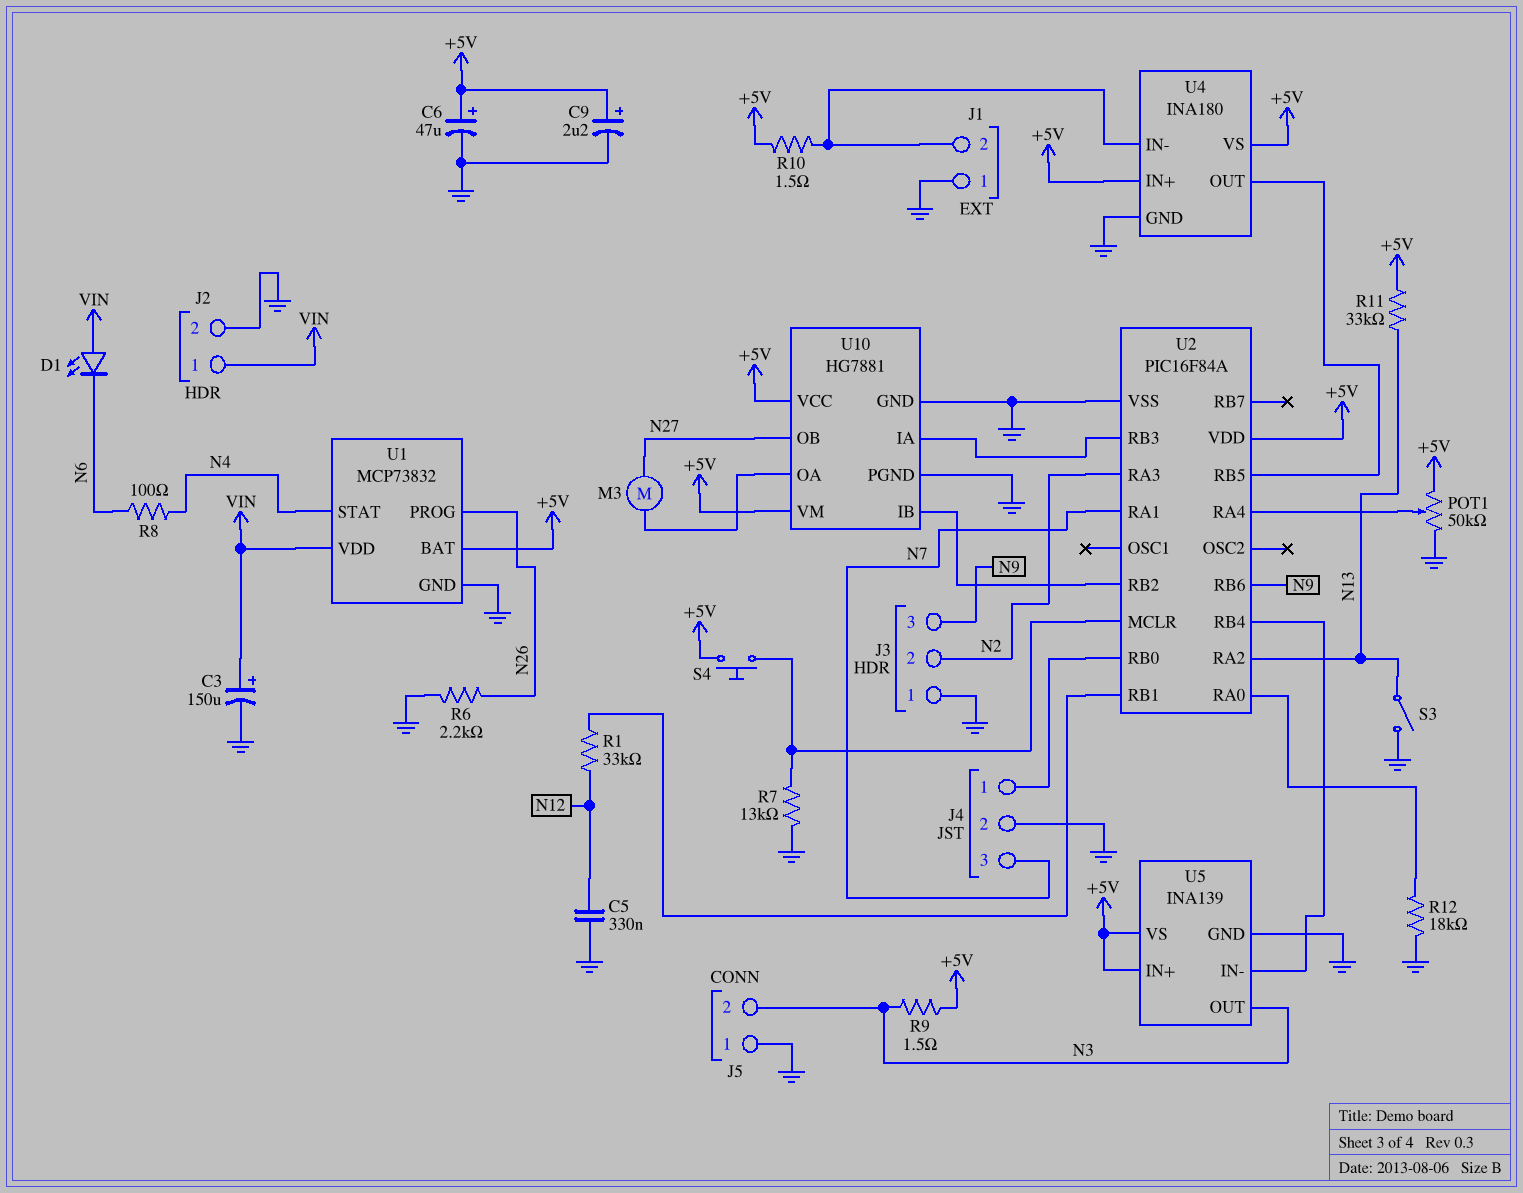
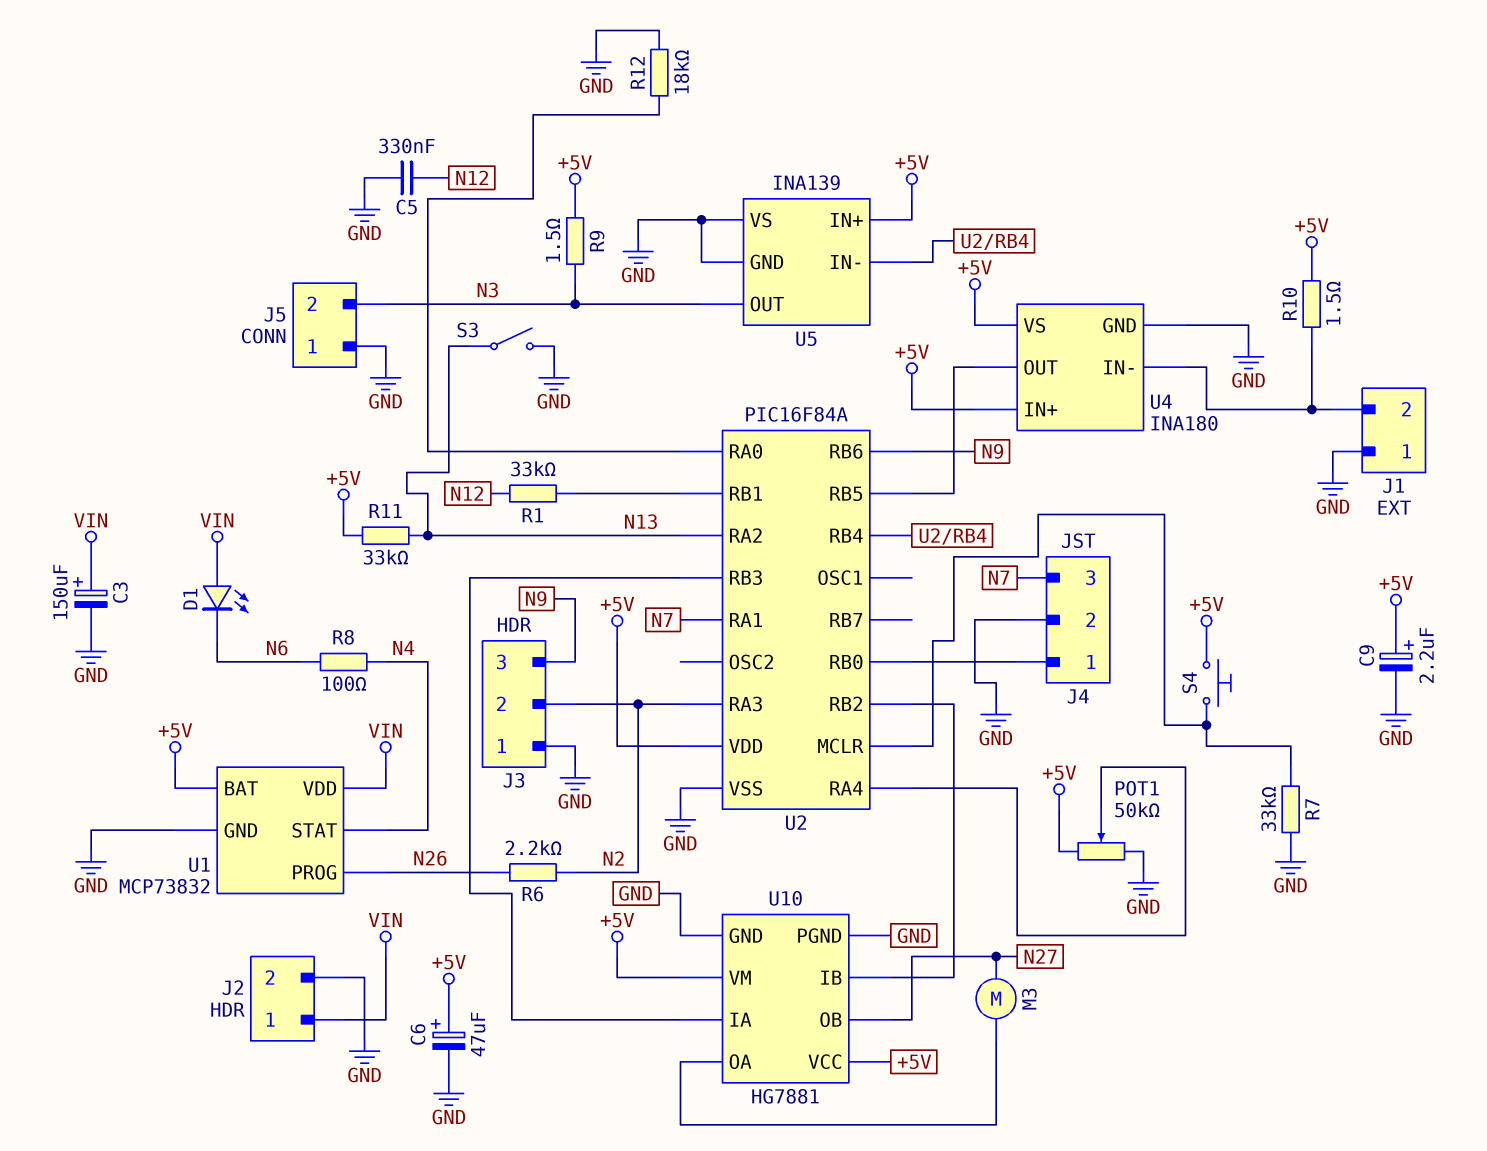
R6: 2.2k (GND, N26) -> 2.2k (N2, N26)
R7: 13k (GND, U2/MCLR) -> 33k (GND, U2/MCLR)
U5 pin VS: +5V -> GND

